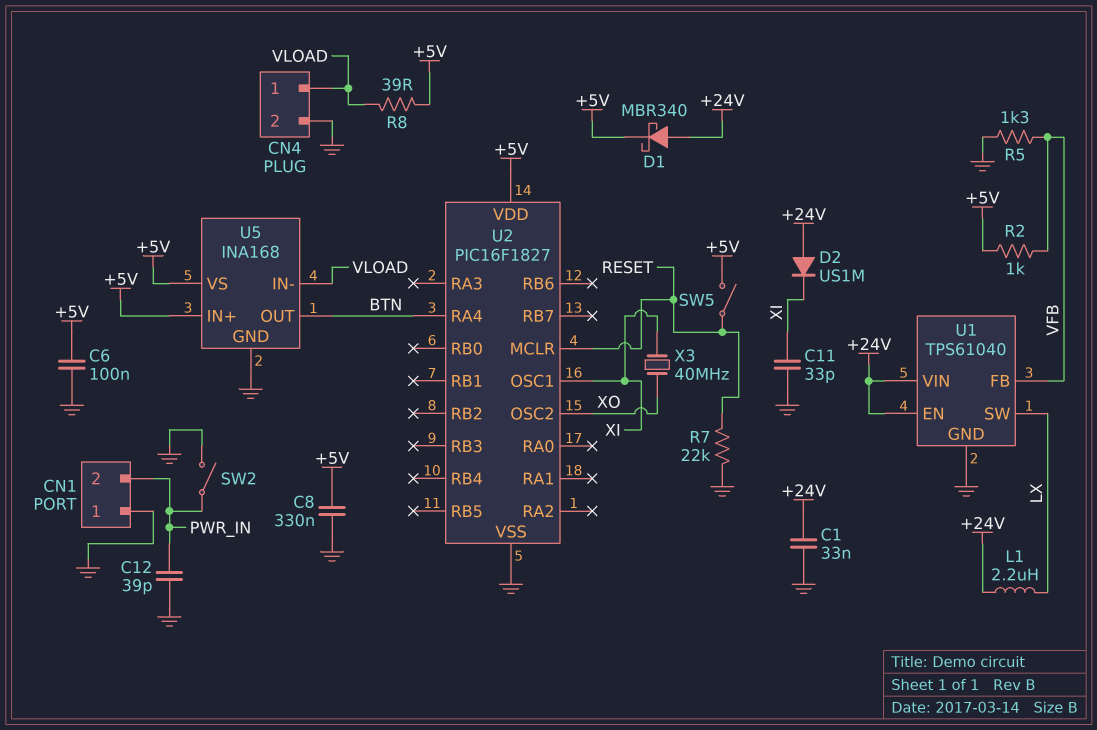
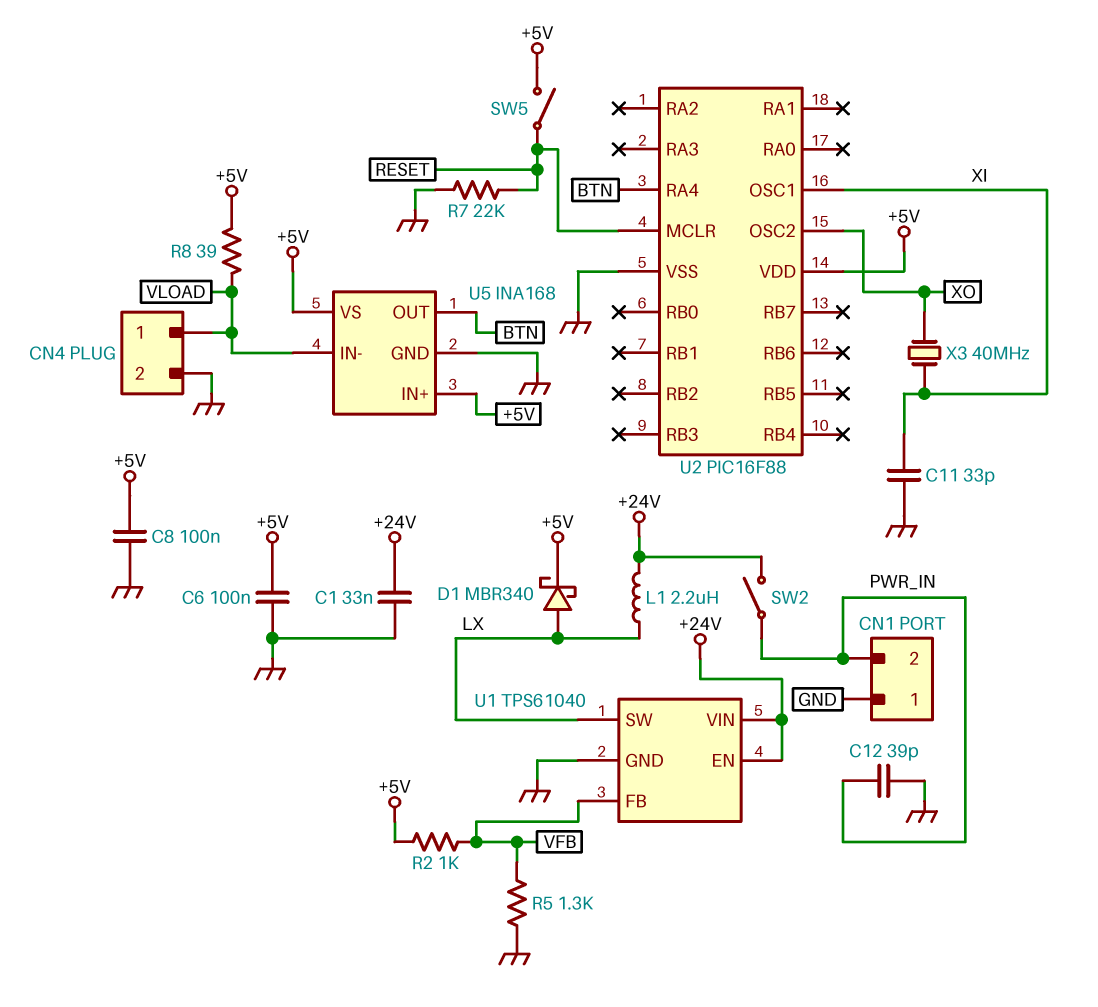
C8: 330nF (+5V, GND) -> 100nF (+5V, GND)
D1: schottky MBR340 (A +24V, K +5V) -> schottky MBR340 (A LX, K +5V)
D2: diode US1M (A +24V, K XI) -> none
SW2: switch (GND, PWR_IN) -> switch (+24V, PWR_IN)
U2: PIC16F1827 -> PIC16F88

